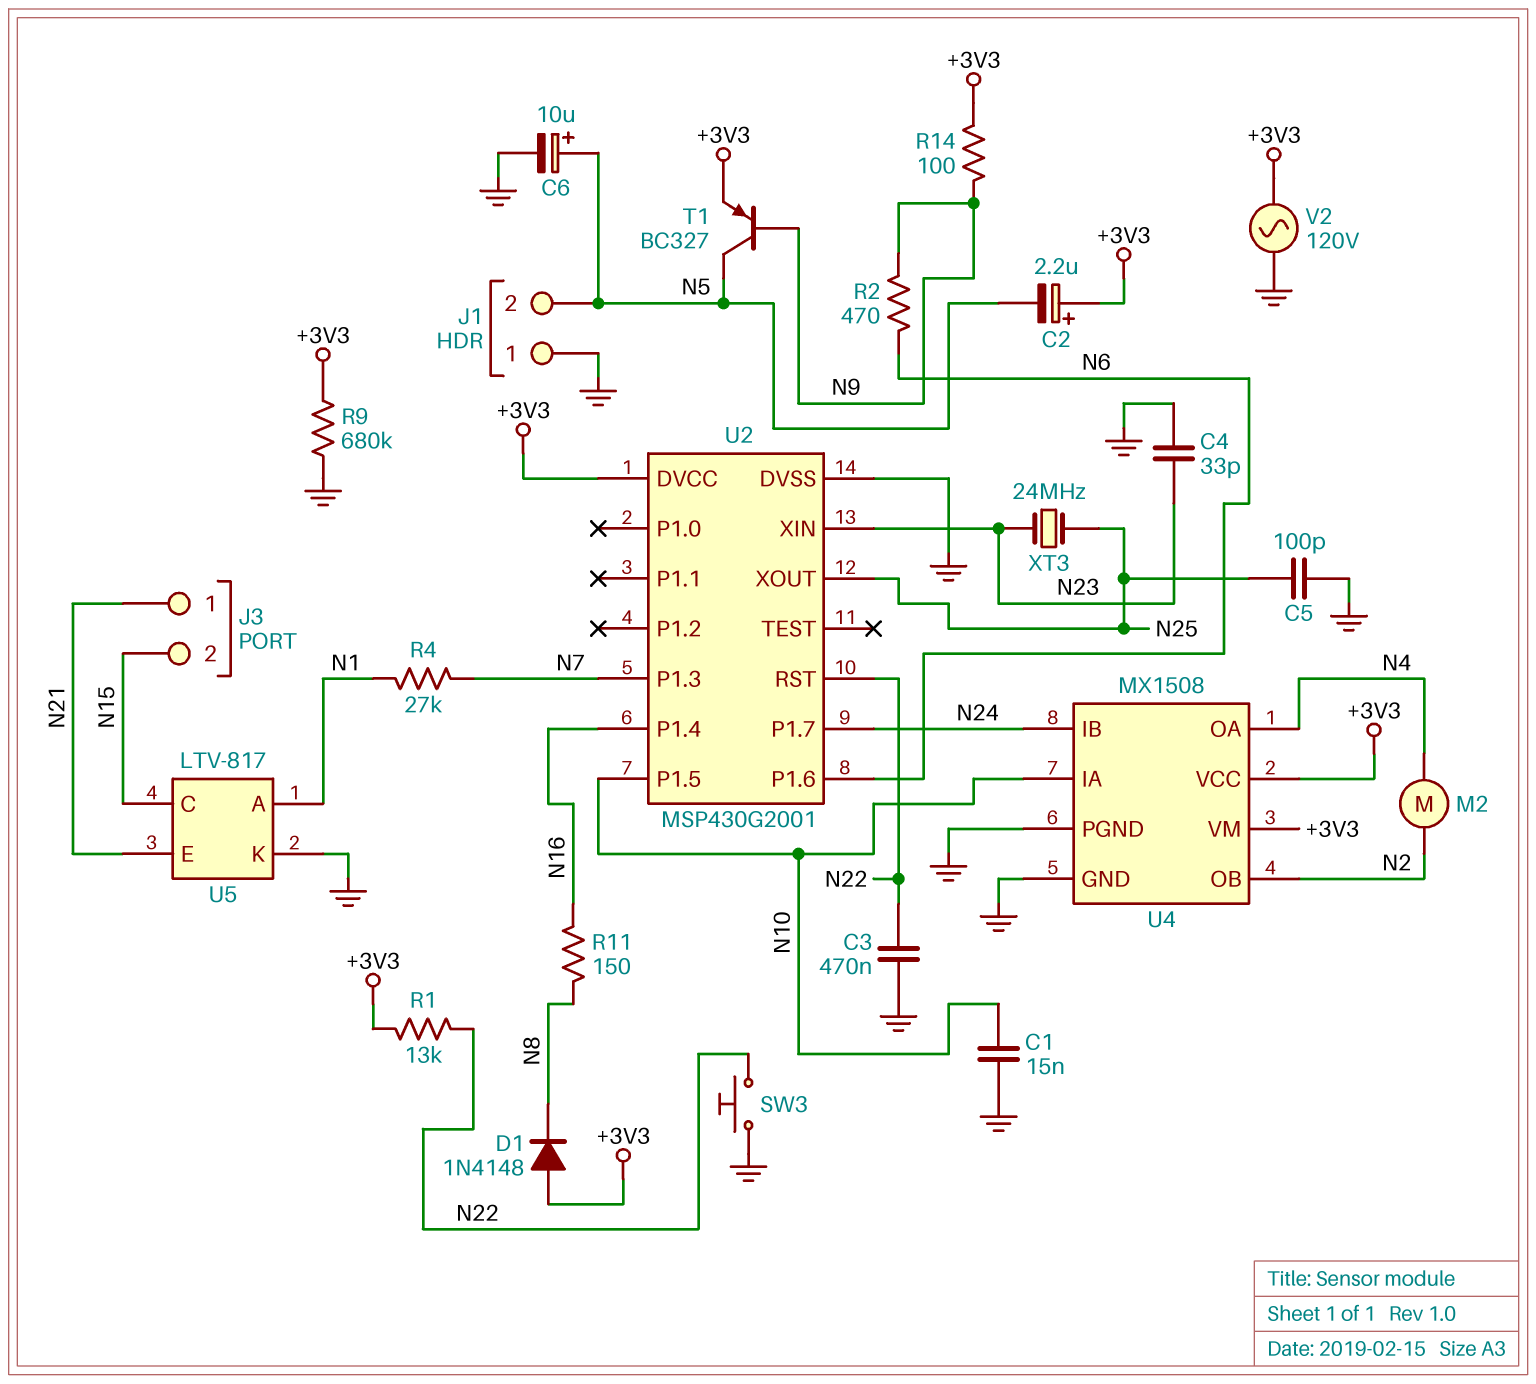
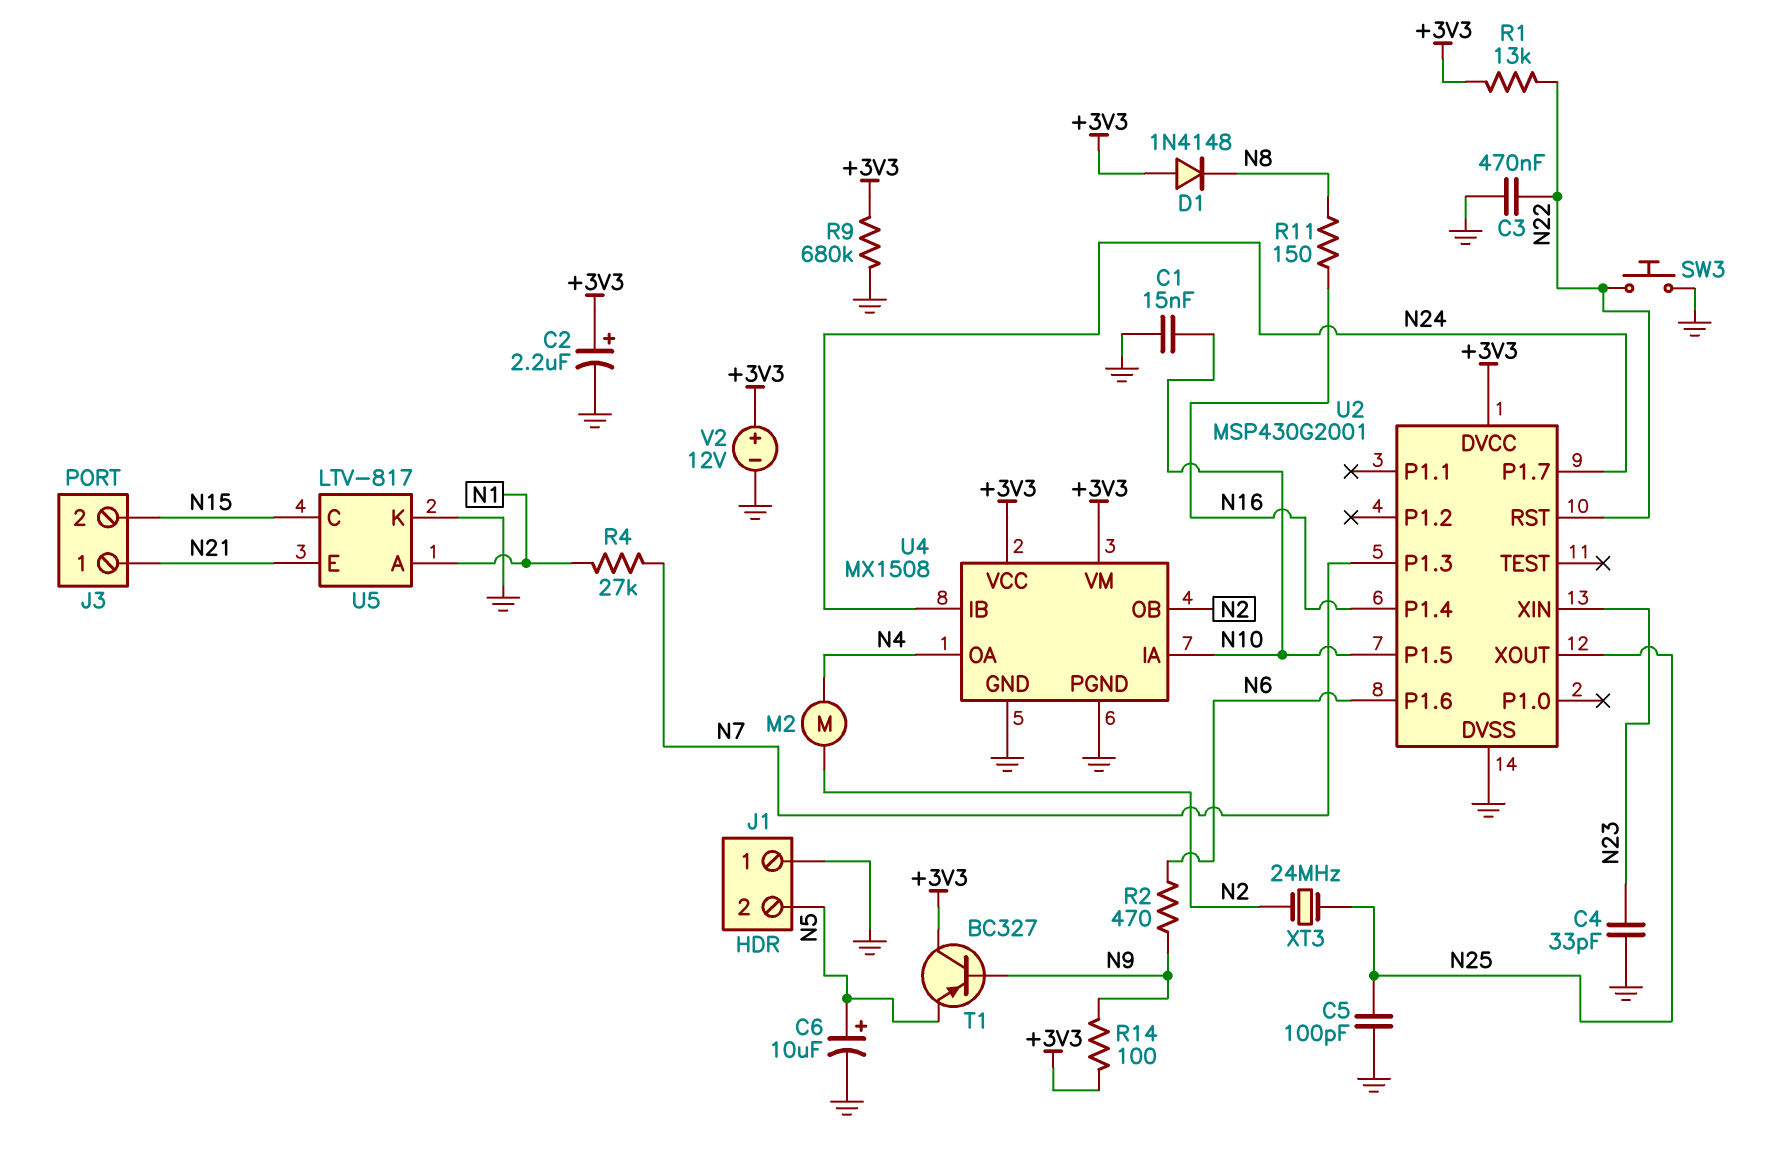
C2: 2.2uF (plus +3V3, minus N5) -> 2.2uF (plus +3V3, minus GND)
T1: PNP BC327 (B N9, C N5, E +3V3) -> PNP BC327 (B N9, C +3V3, E N5)
V2: AC 120V (+3V3, GND) -> 12V (plus +3V3, minus GND)
XT3: 24MHz (N23, N25) -> 24MHz (N2, N25)

